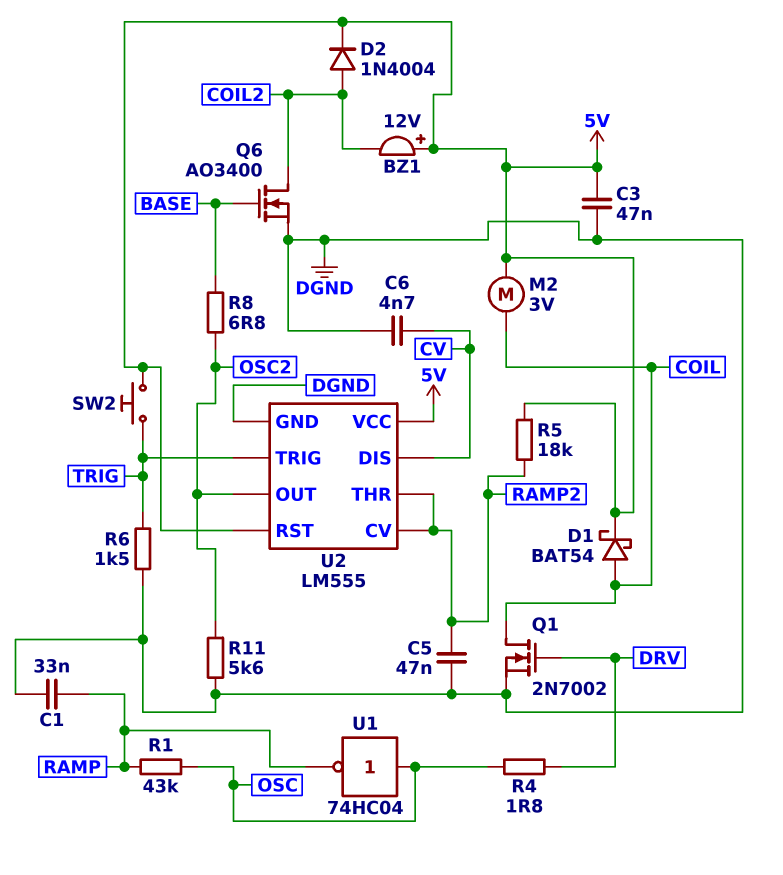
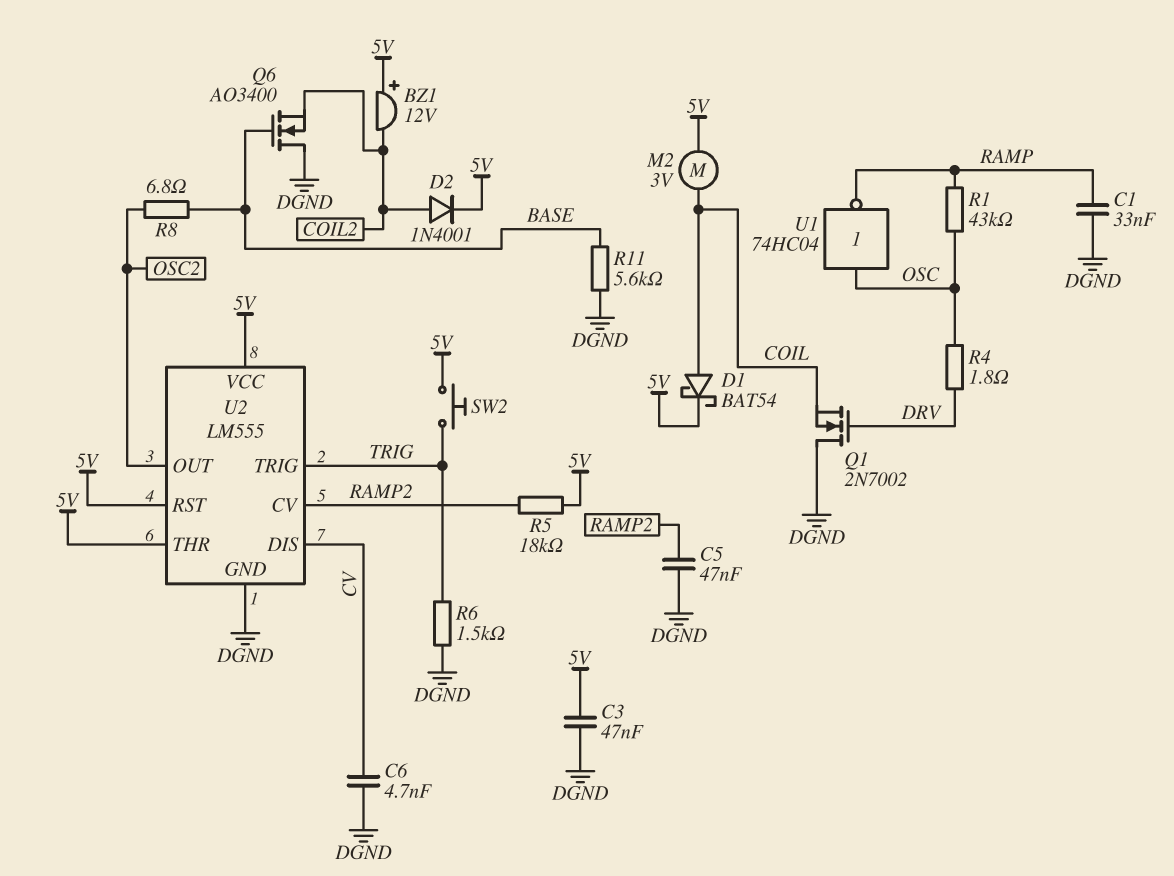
D2: diode 1N4004 (A COIL2, K 5V) -> diode 1N4001 (A COIL2, K 5V)
Q1: NMOS 2N7002 (G DRV, D COIL, S DGND) -> NMOS 2N7002 (G DRV, D DGND, S COIL)
Q6: NMOS AO3400 (G BASE, D COIL2, S DGND) -> NMOS AO3400 (G BASE, D DGND, S COIL2)
R11: 5.6k (DGND, OSC2) -> 5.6k (BASE, DGND)
U2 pin THR: RAMP2 -> 5V

